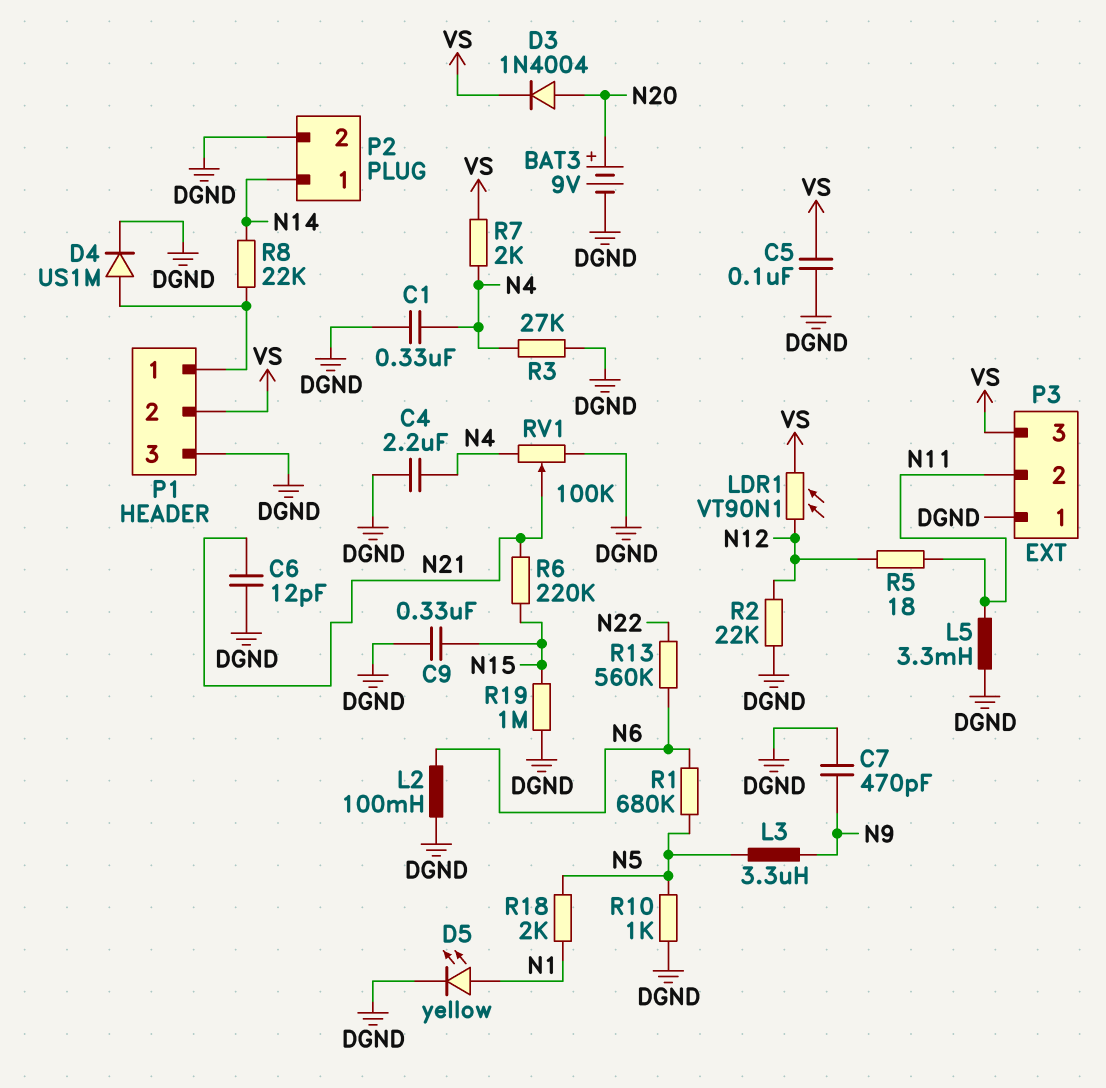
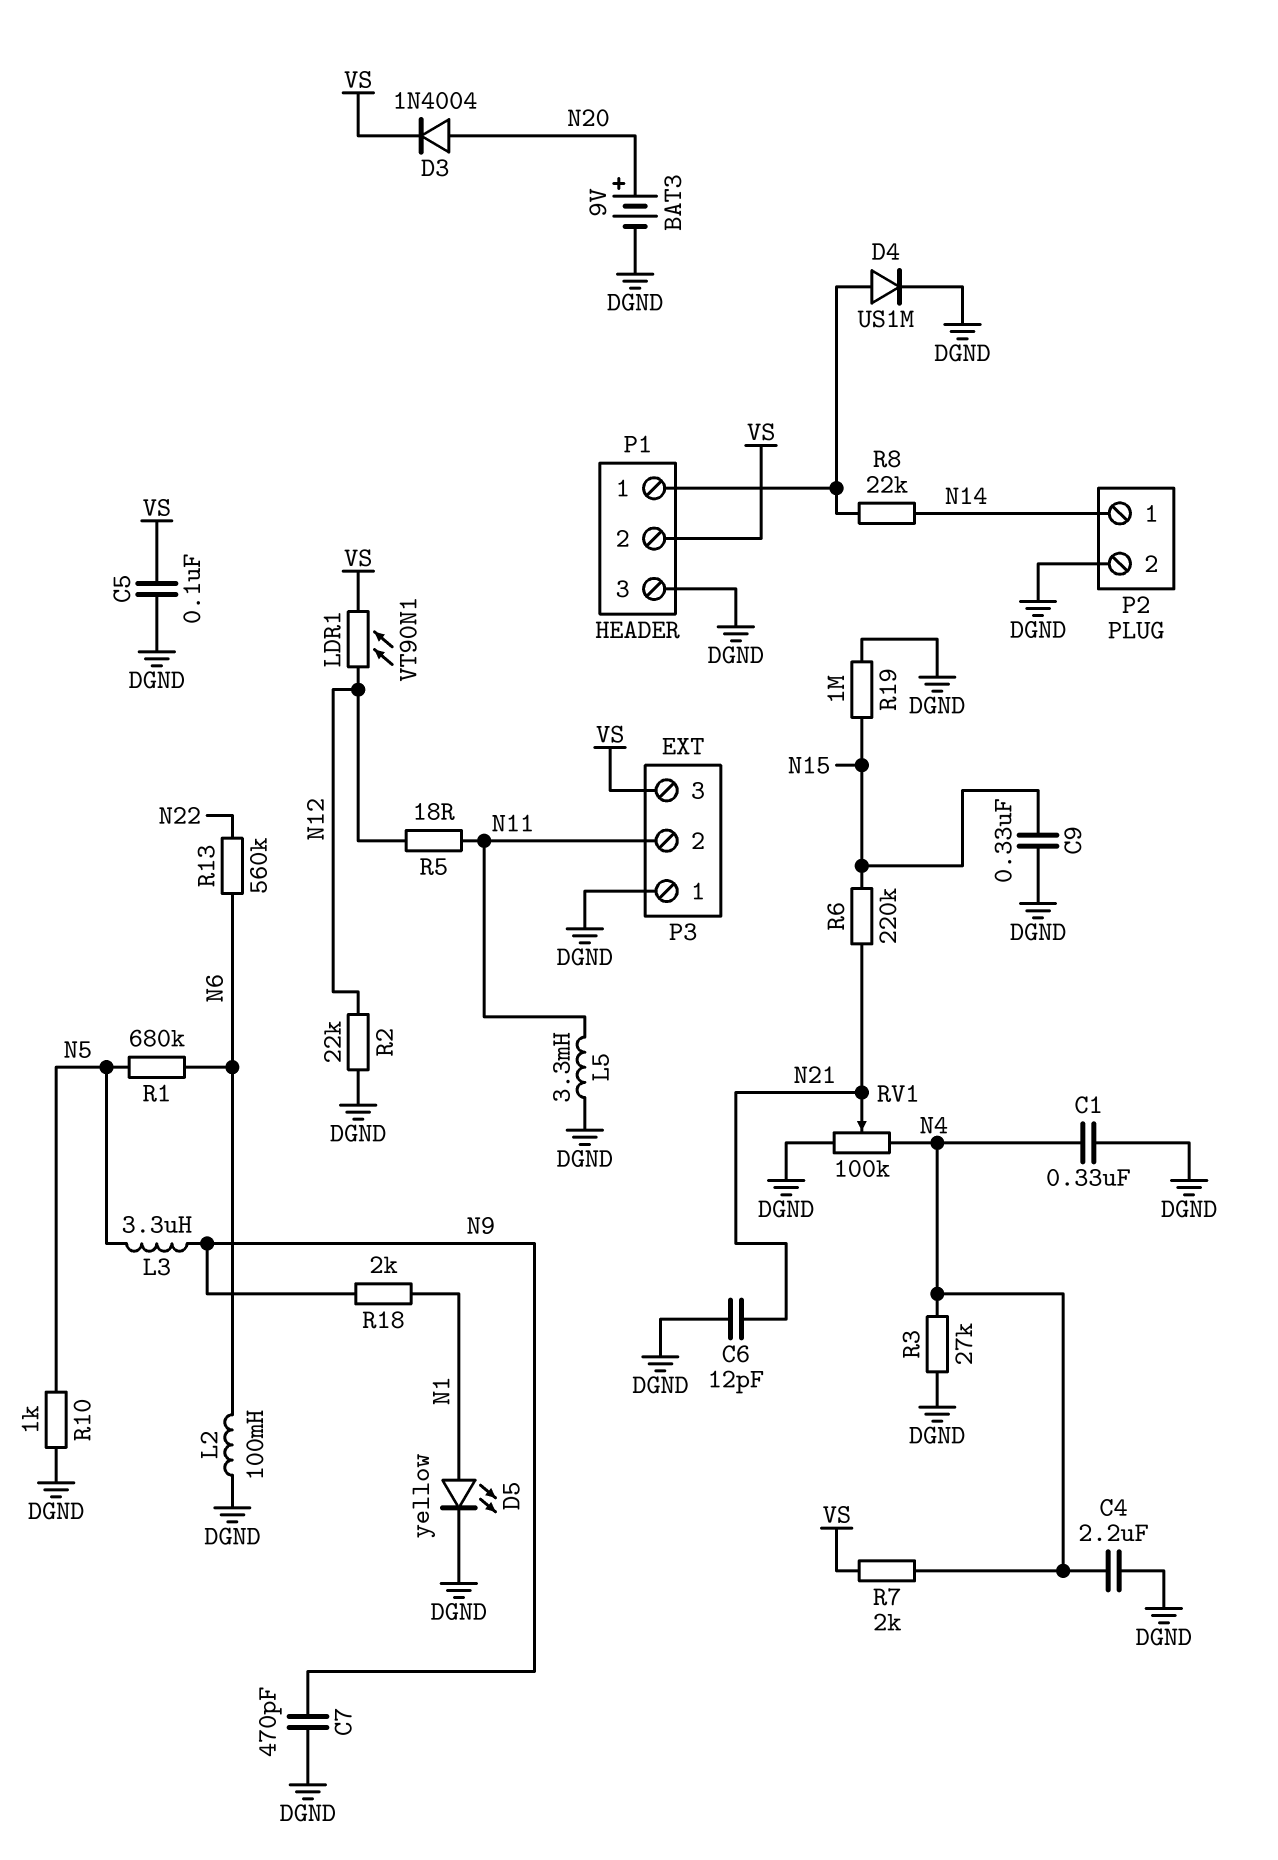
R18: 2k (N1, N5) -> 2k (N1, N9)

